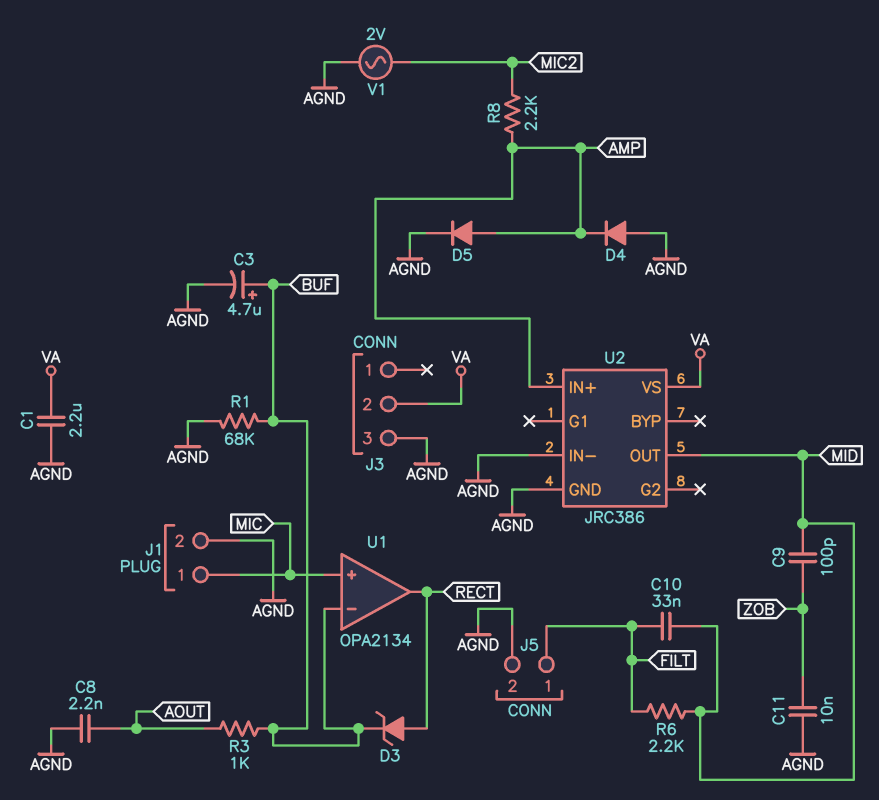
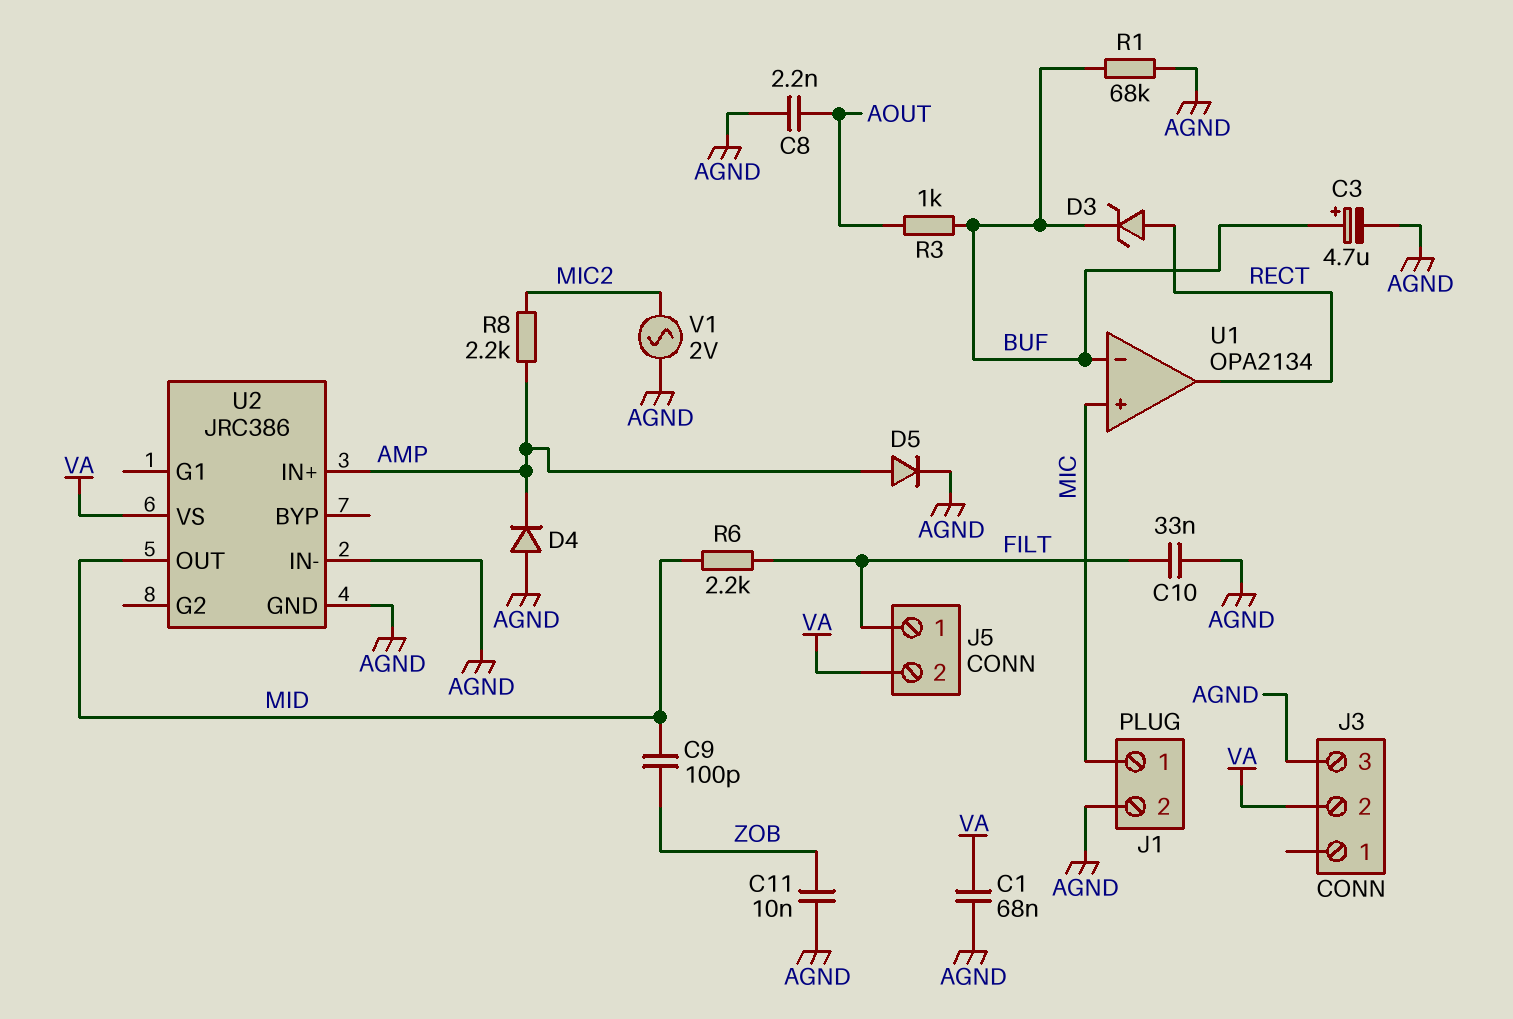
C1: 2.2uF (AGND, VA) -> 68nF (AGND, VA)
C10: 33nF (FILT, MID) -> 33nF (AGND, FILT)
J5 pin 2: AGND -> VA

